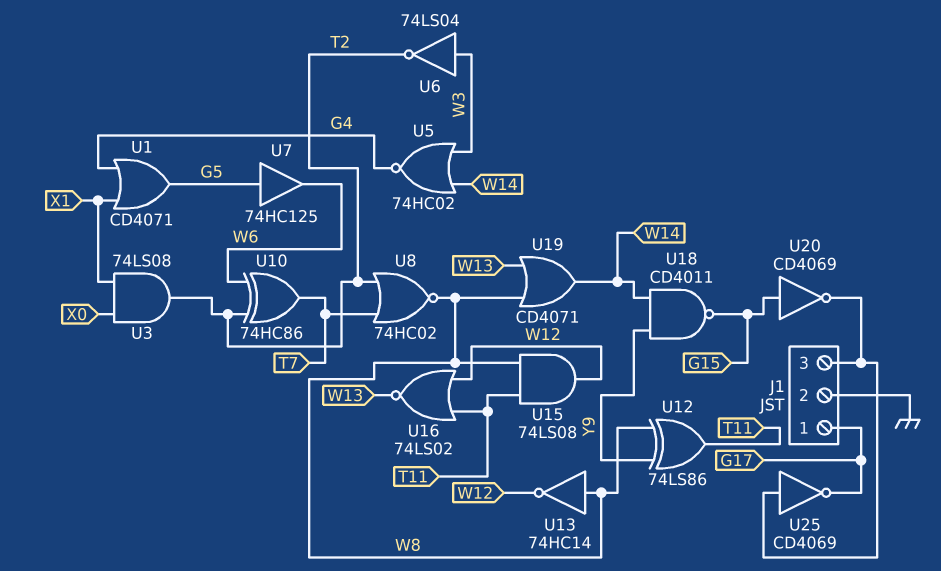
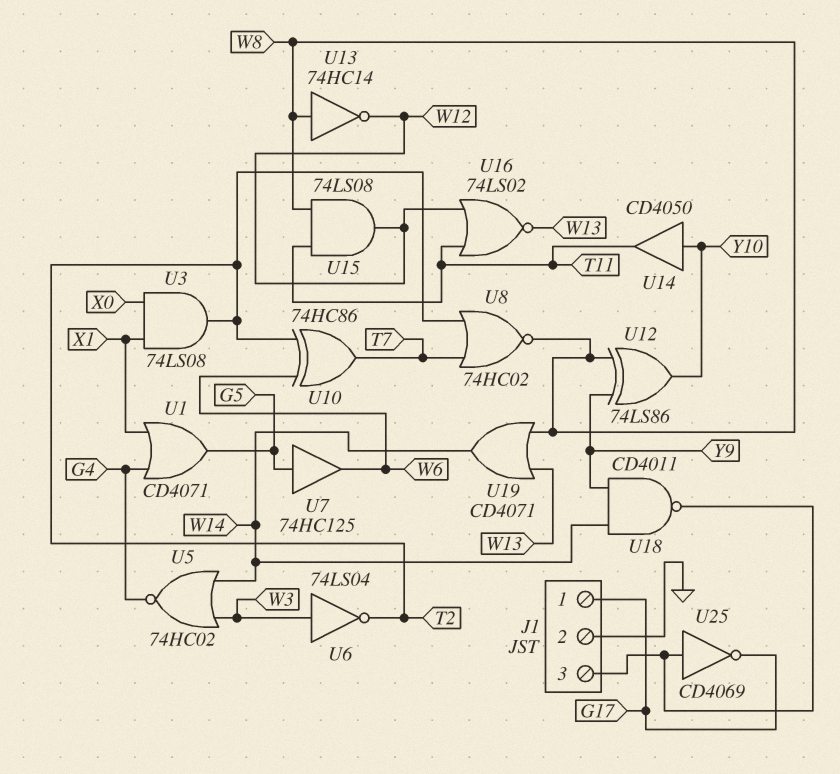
U12: XOR 74LS86 (in W8, in Y9, out T11) -> XOR 74LS86 (in W8, in Y9, out Y10)
U14: none -> buffer CD4050 (in Y10, out T11)
U18: NAND CD4011 (in W14, in Y9, out G15) -> NAND CD4011 (in W14, in Y9, out J1/3)
U20: NOT CD4069 (in G15, out J1/3) -> none

